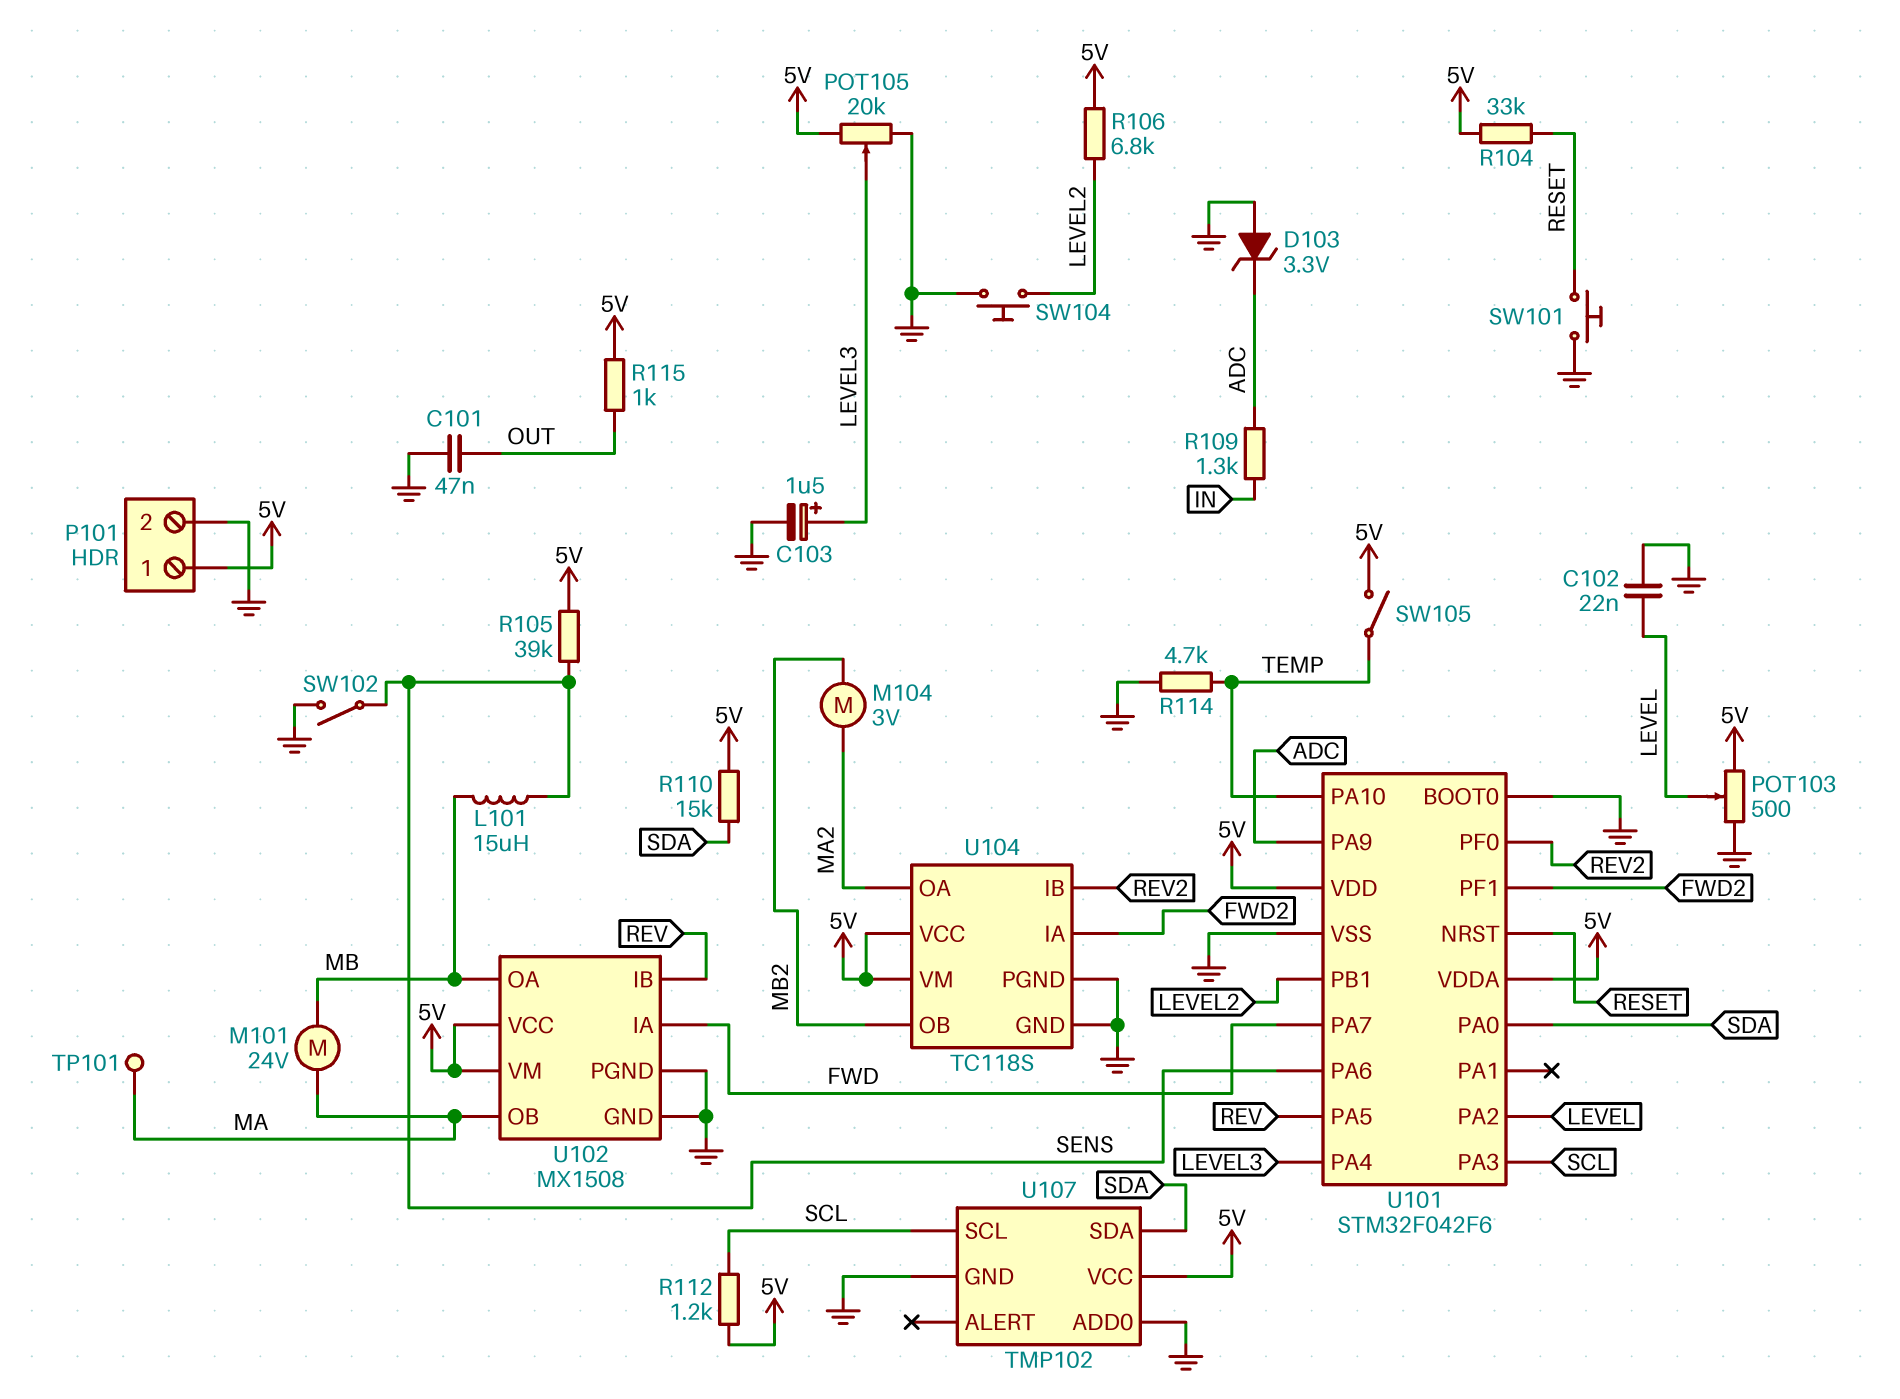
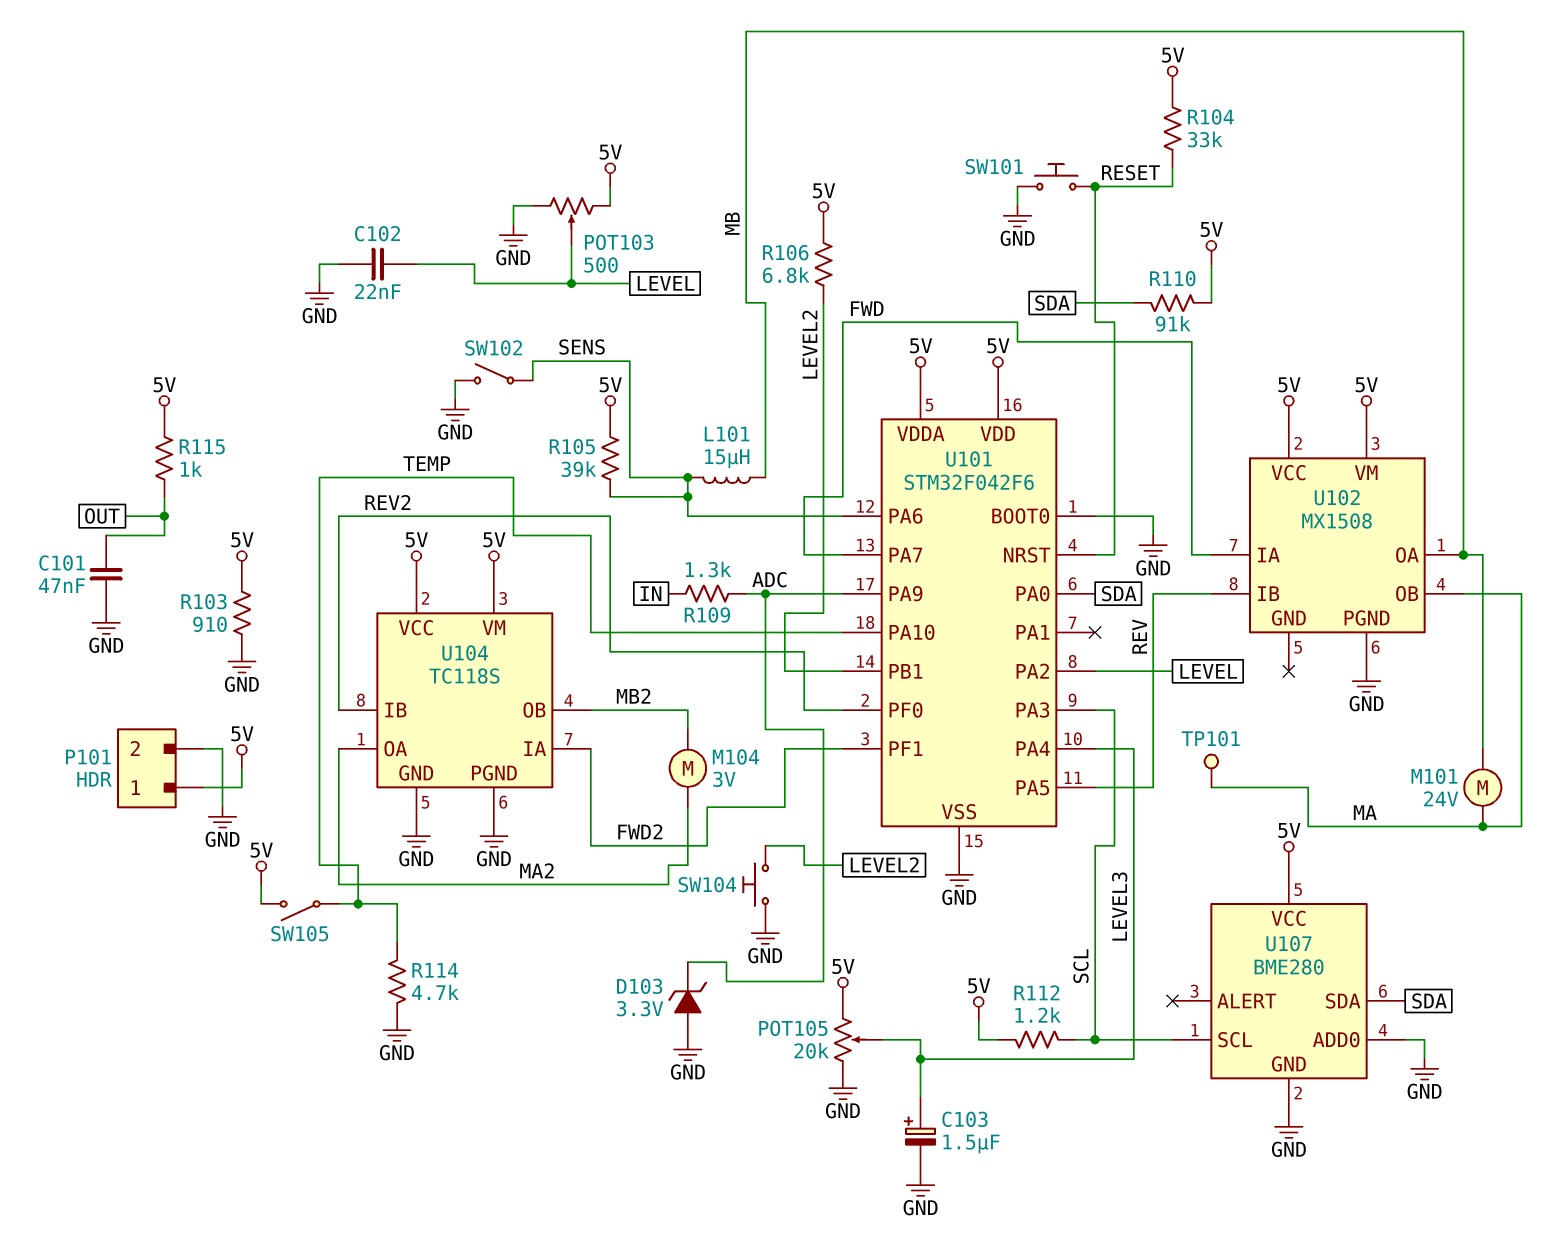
R103: none -> 910 (5V, GND)
R110: 15k (5V, SDA) -> 91k (5V, SDA)
U102 pin GND: GND -> none
U107: TMP102 -> BME280

